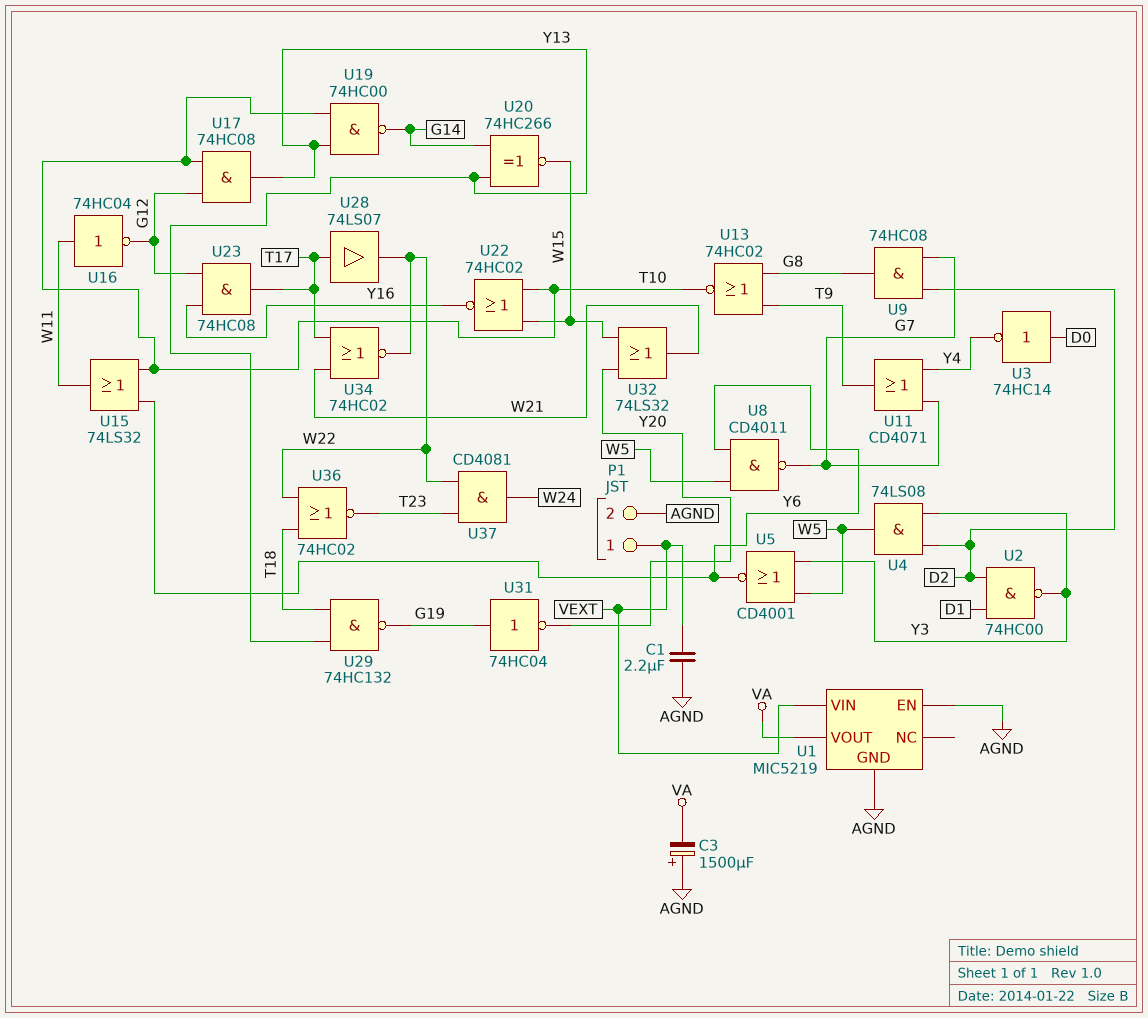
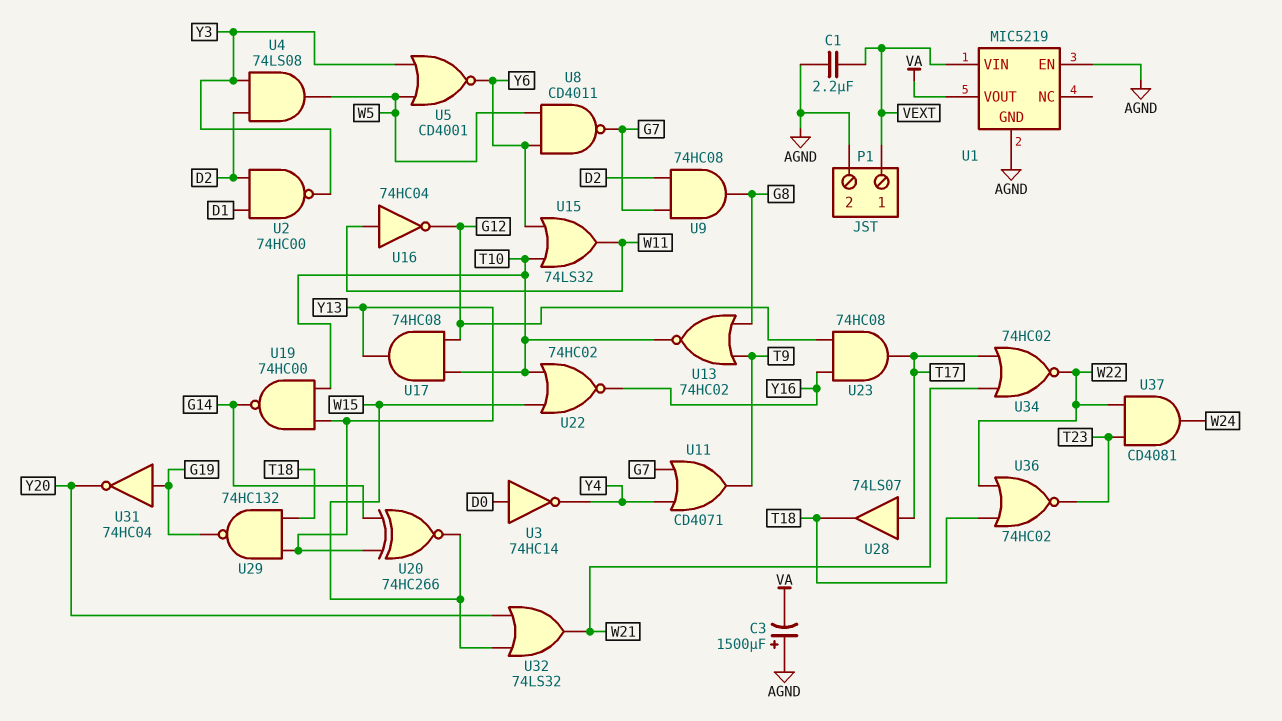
U28: buffer 74LS07 (in T17, out W22) -> buffer 74LS07 (in T17, out T18)

